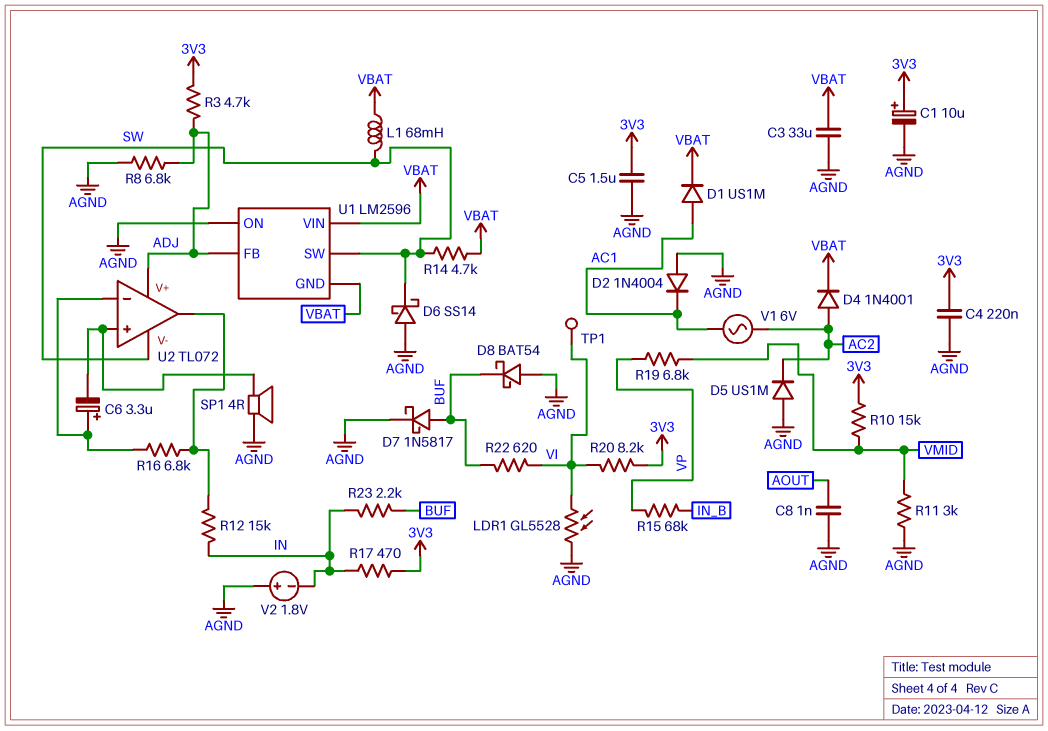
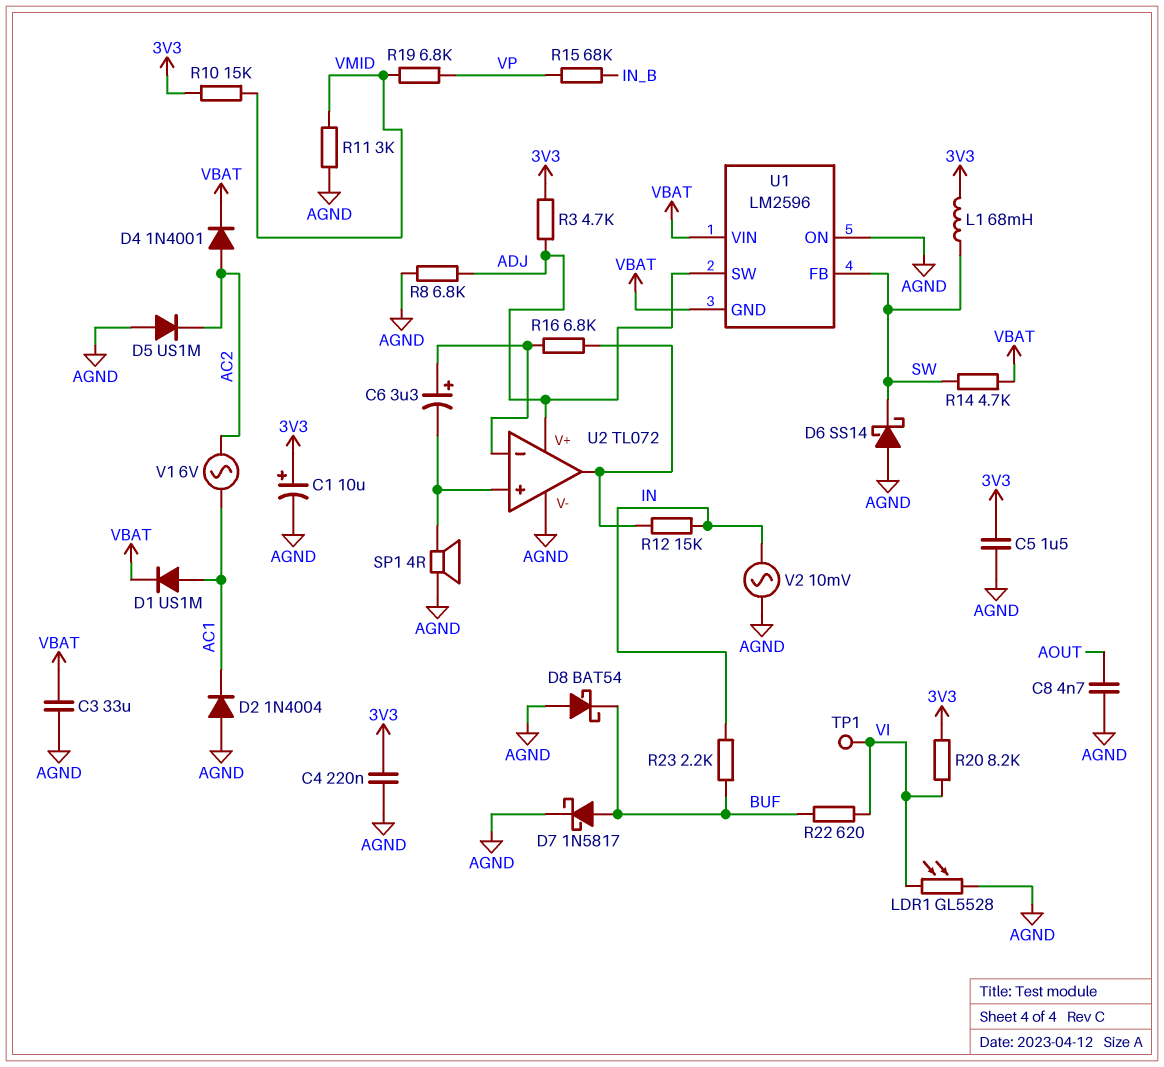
C8: 1nF (AGND, AOUT) -> 4.7nF (AGND, AOUT)
L1: 68mH (SW, VBAT) -> 68mH (3V3, SW)
R17: 470 (3V3, IN) -> none
U1 pin FB: ADJ -> SW
U1 pin SW: SW -> ADJ
U2 pin V-: SW -> AGND
V2: 1.8V (plus AGND, minus IN) -> AC 10mV (AGND, IN)

